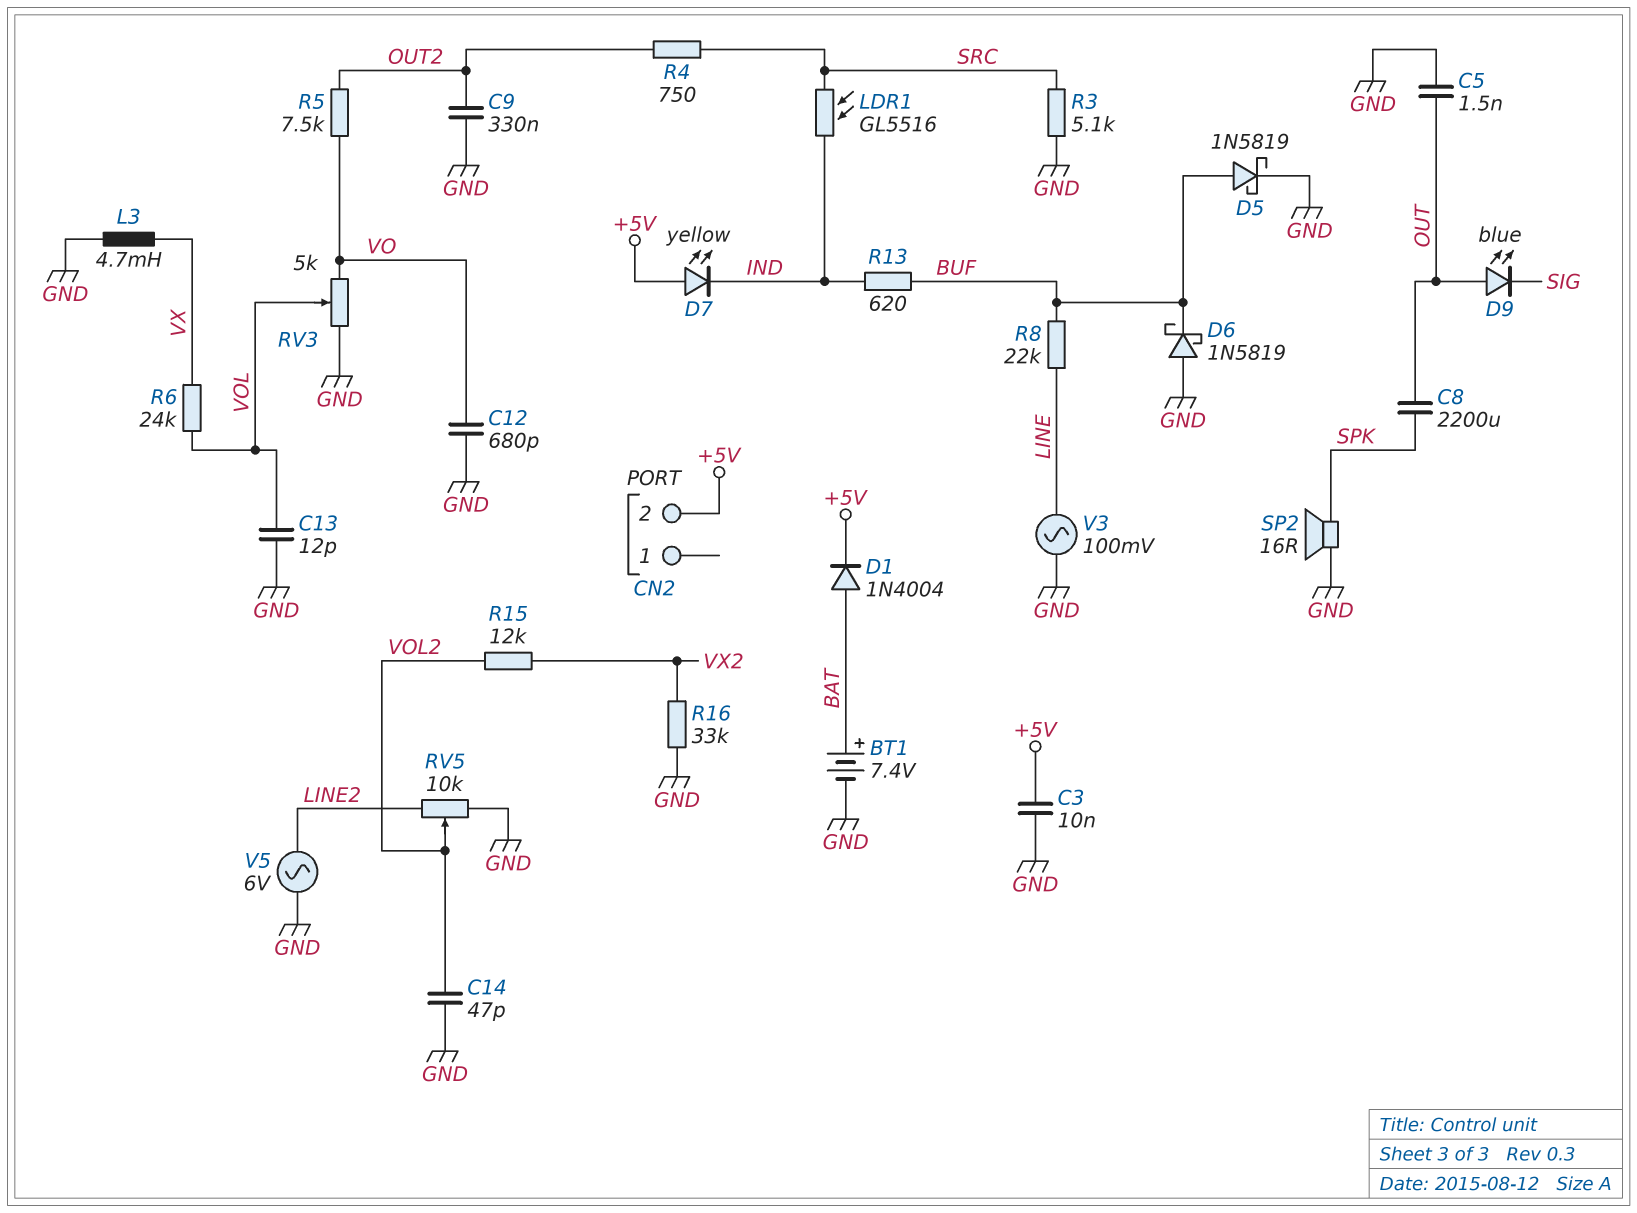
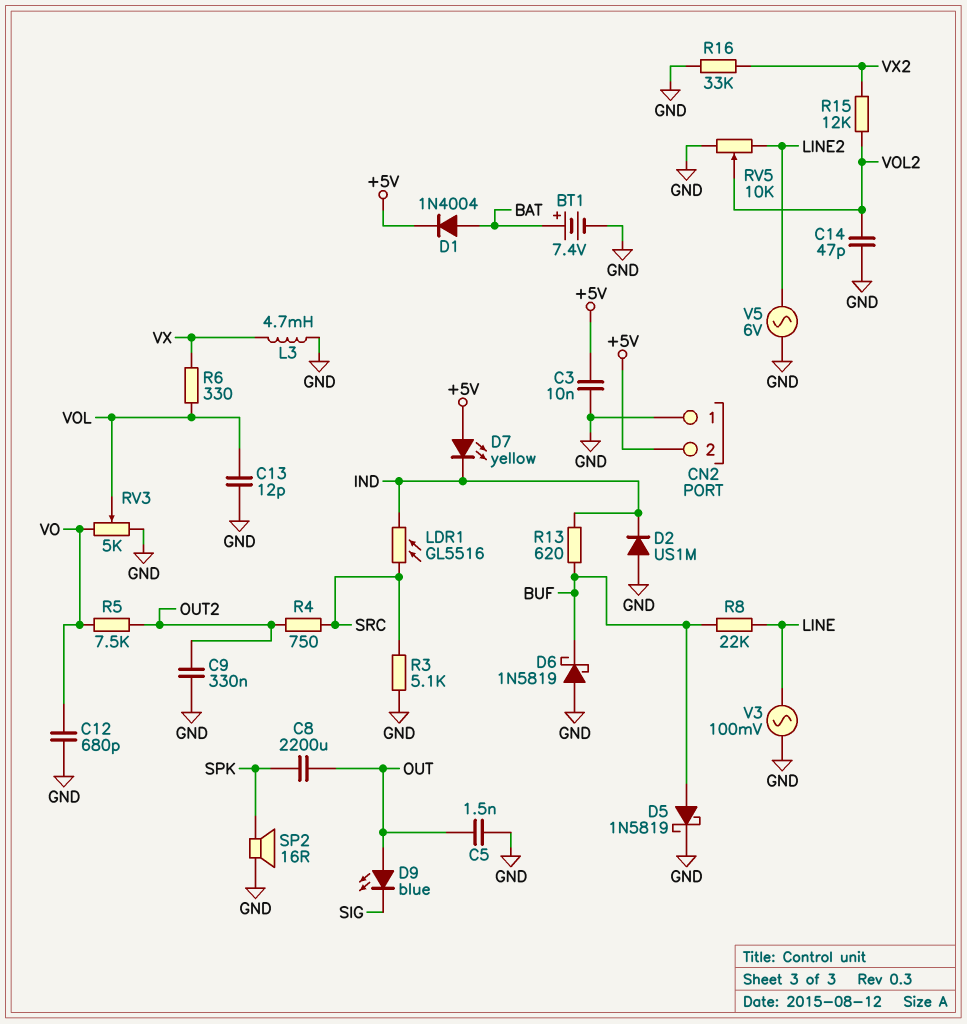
CN2 pin 1: none -> GND
D2: none -> diode US1M (A GND, K IND)
R6: 24k (VOL, VX) -> 330 (VOL, VX)

